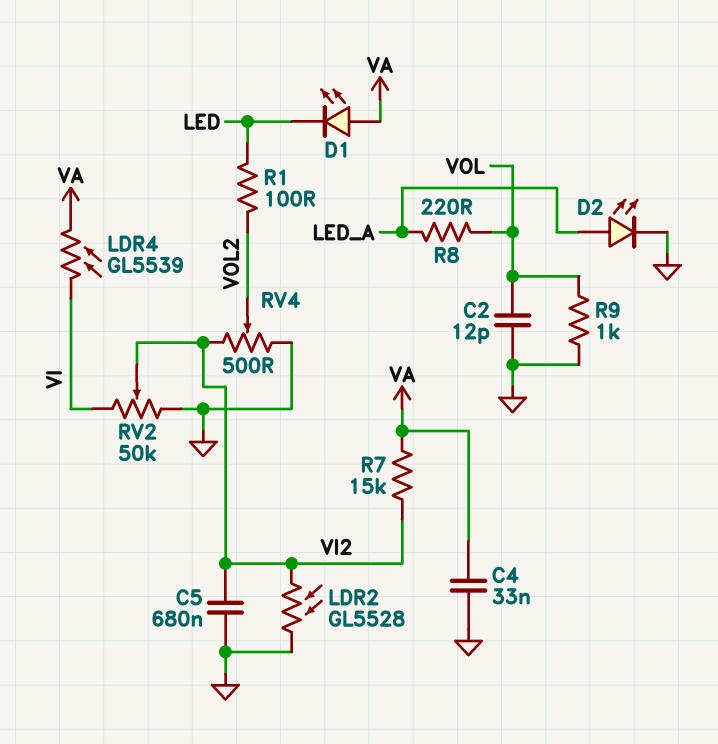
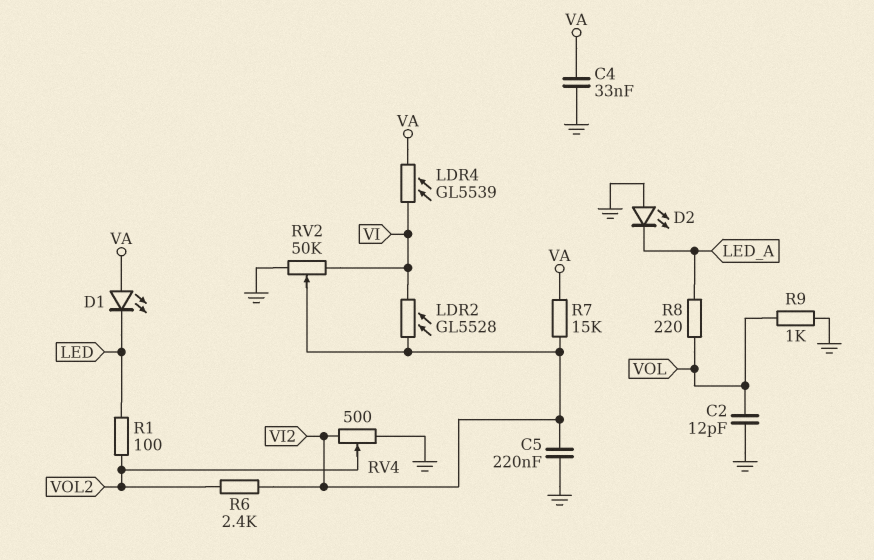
C5: 680nF (GND, VI2) -> 220nF (GND, VI2)
D2: LED (A LED_A, K GND) -> LED (A GND, K LED_A)
LDR2: GL5528 (GND, VI2) -> GL5528 (VI, VI2)
R6: none -> 2.4k (VI2, VOL2)

